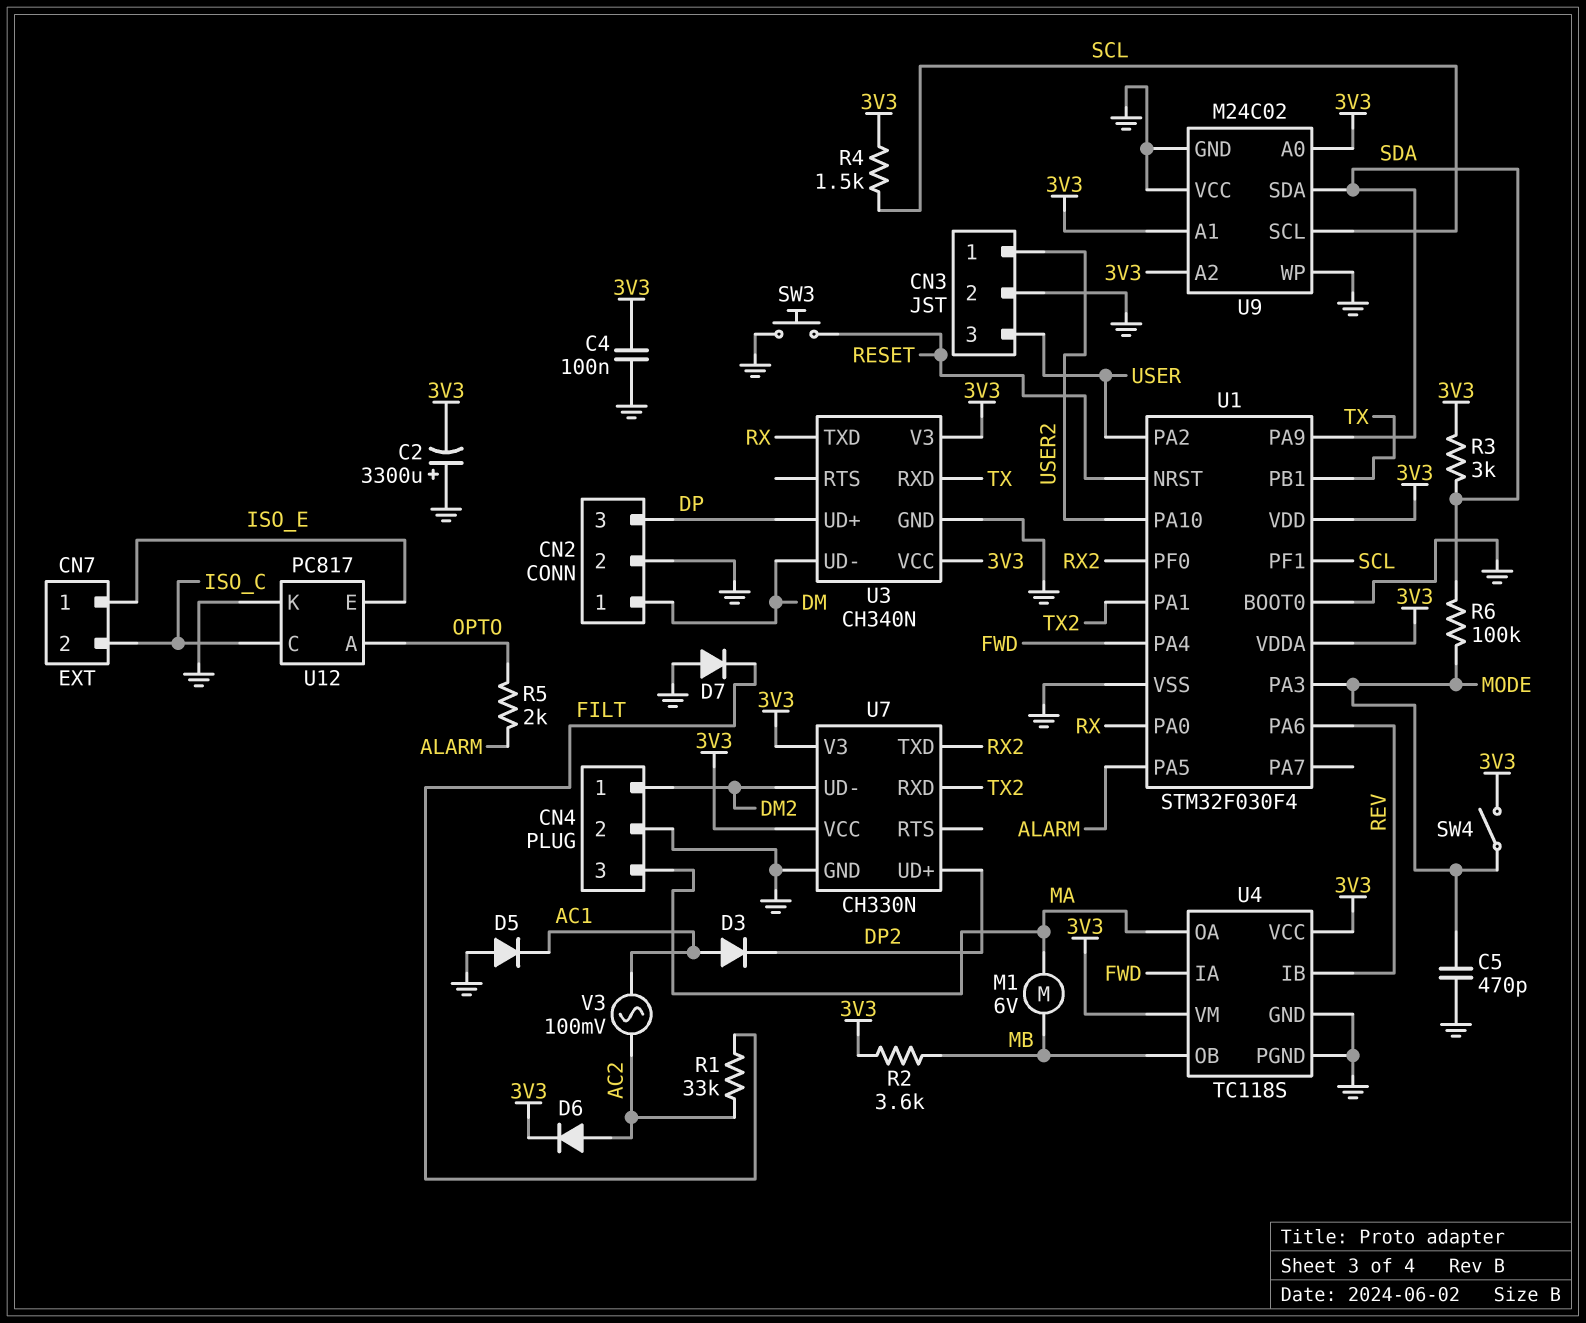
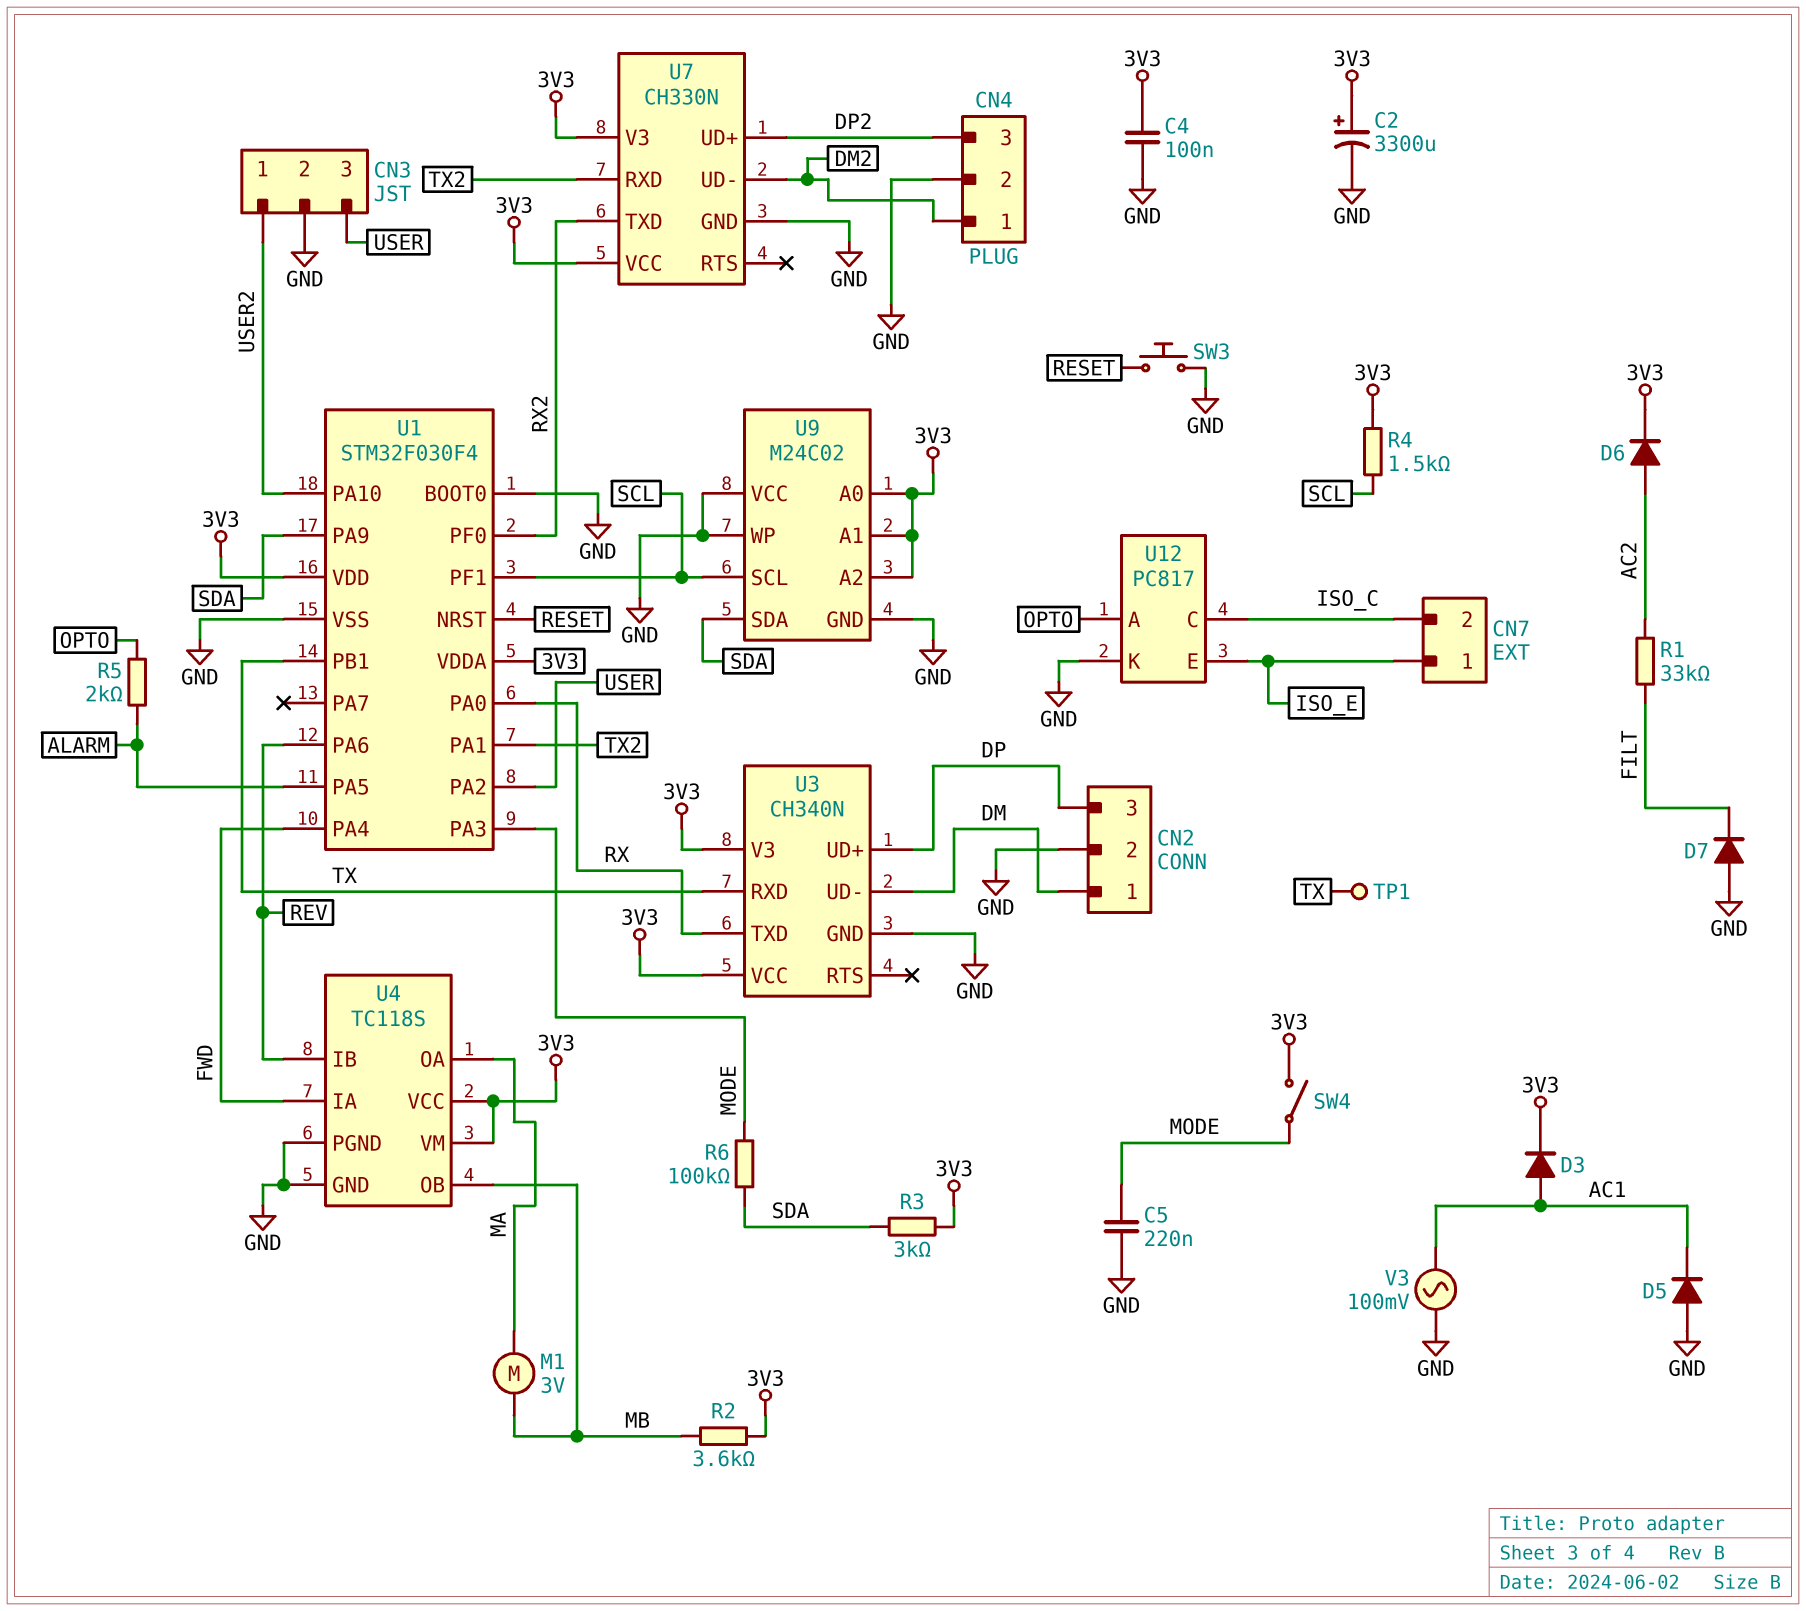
C2: 3300uF (plus GND, minus 3V3) -> 3300uF (plus 3V3, minus GND)
C5: 470pF (GND, MODE) -> 220nF (GND, MODE)
CN4 pin 3: MA -> DP2
D3: diode (A AC1, K DP2) -> diode (A AC1, K 3V3)
M1: motor 6V (MA, MB) -> motor 3V (MA, MB)
TP1: none -> test point (TX)
V3: AC 100mV (AC1, AC2) -> AC 100mV (AC1, GND)

